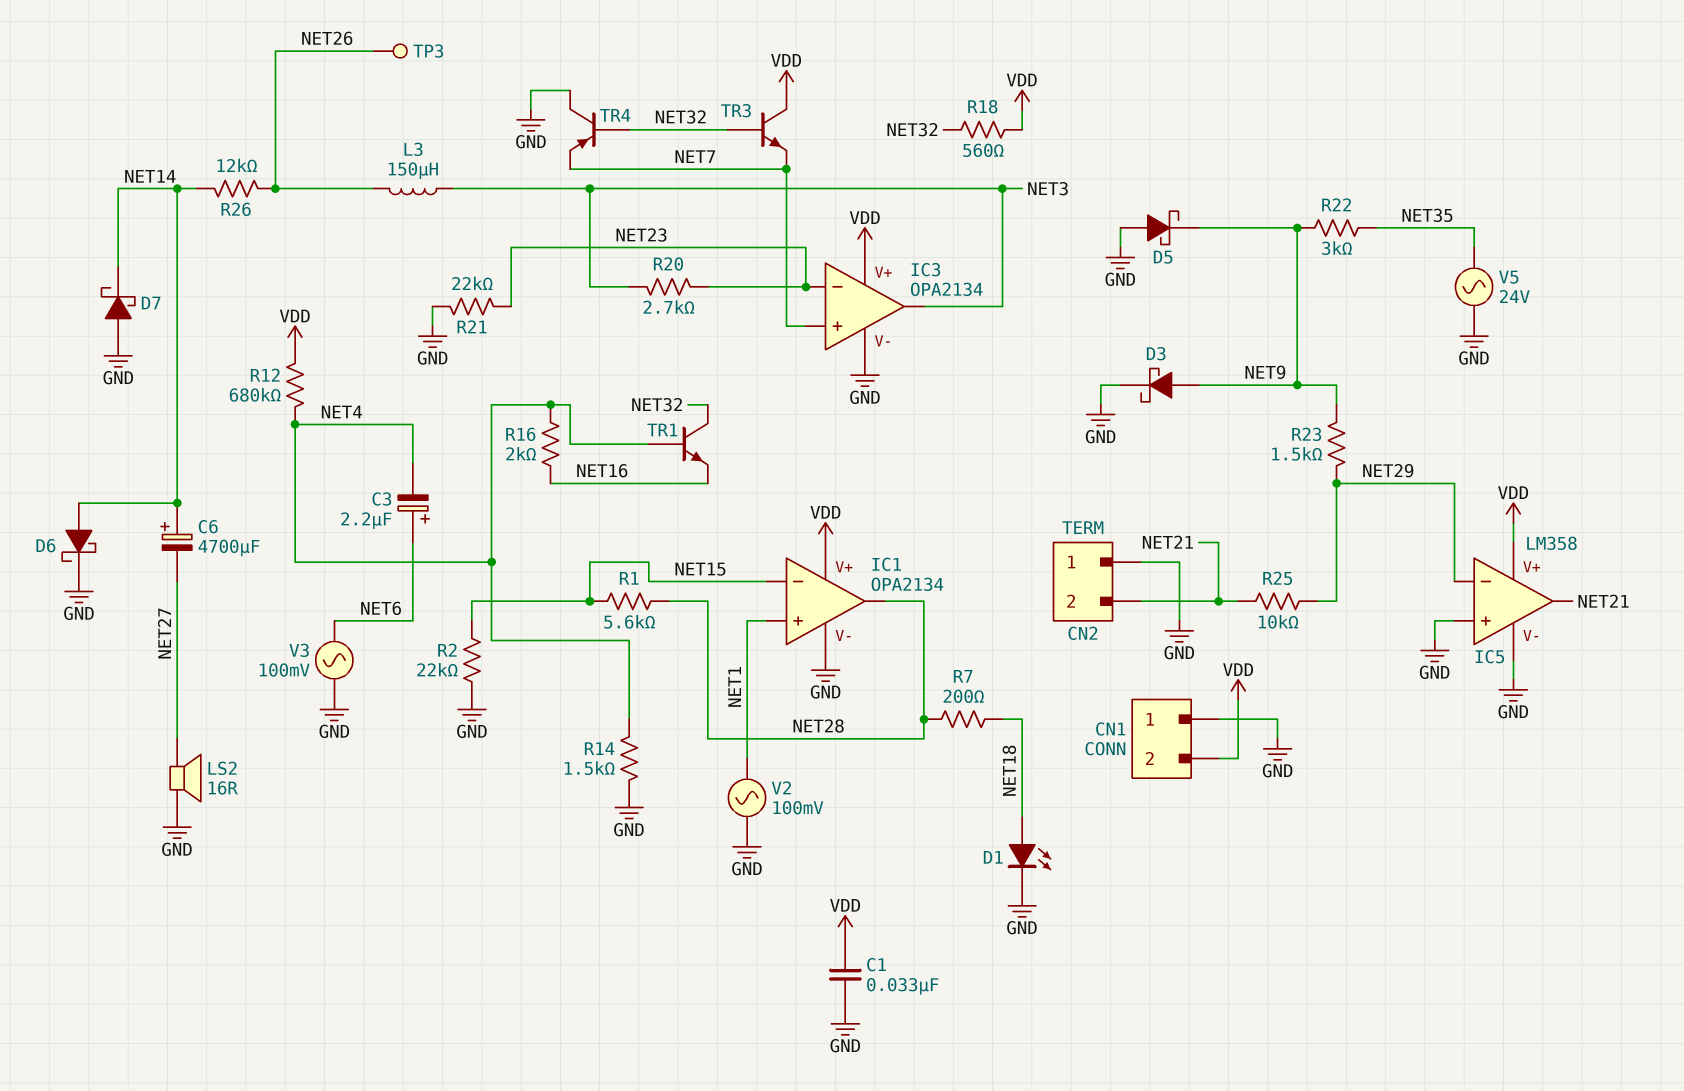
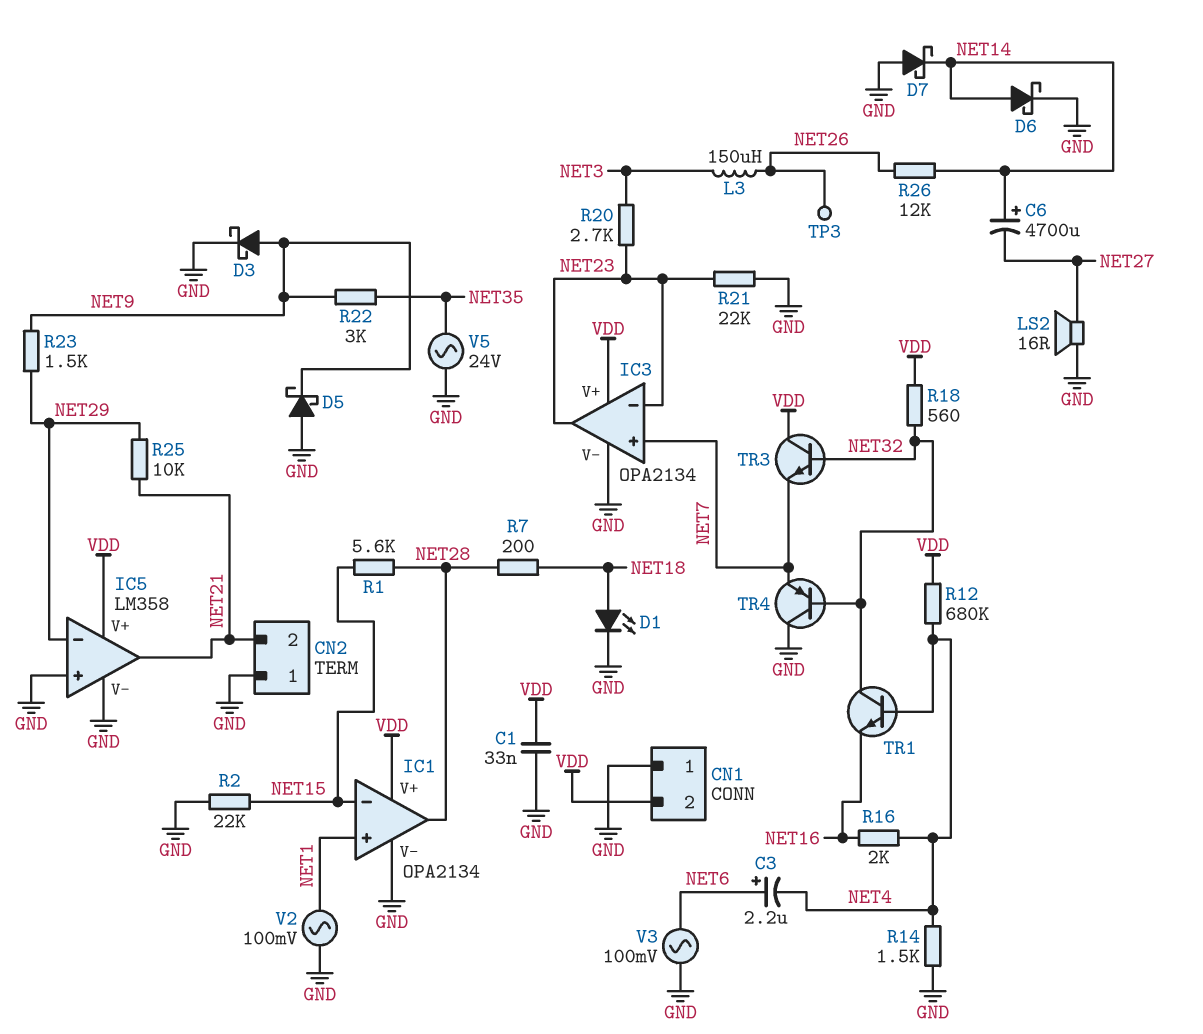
IC3 pin out: NET3 -> NET23

